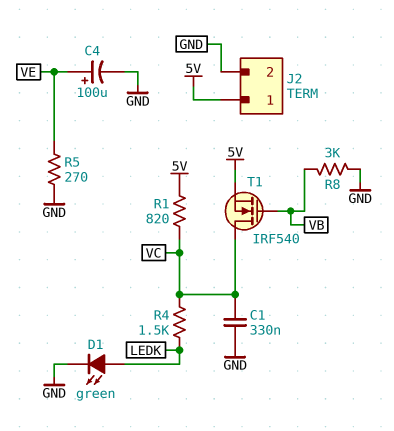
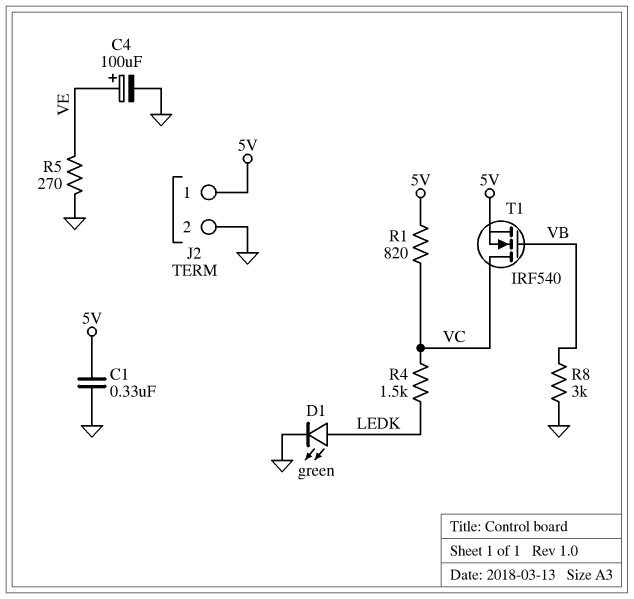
C1: 330nF (GND, VC) -> 330nF (5V, GND)

